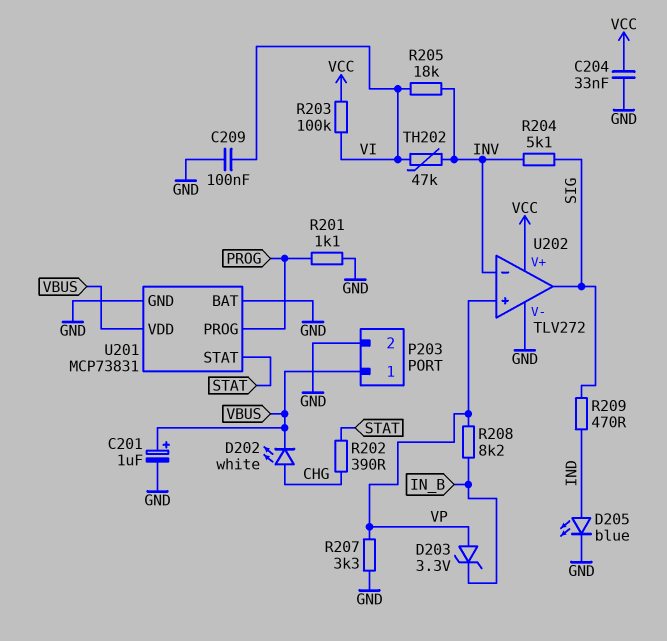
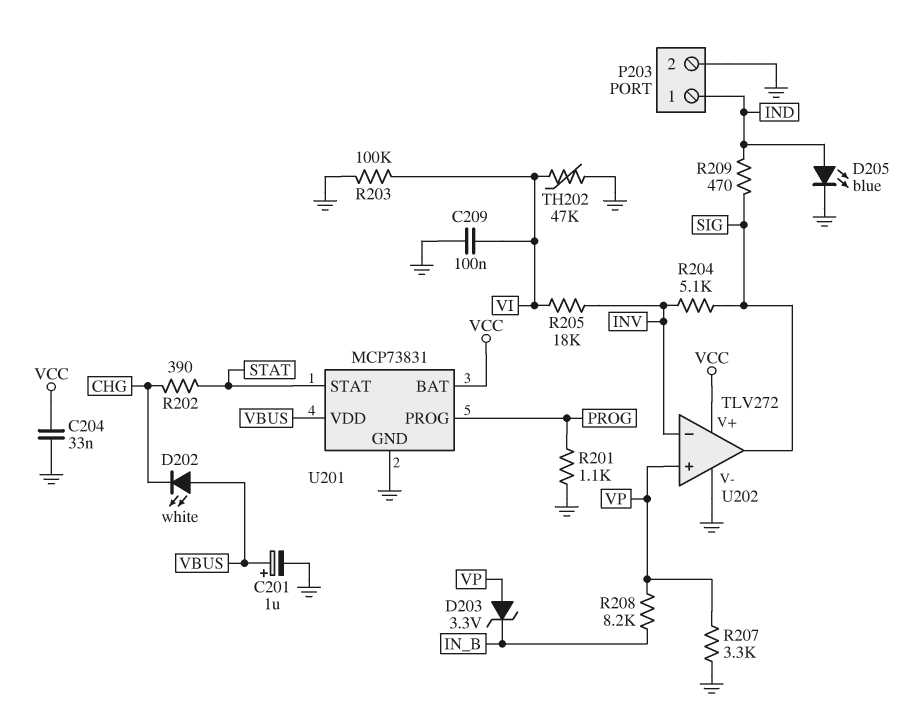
D202: LED white (A CHG, K VBUS) -> LED white (A VBUS, K CHG)
P203 pin 1: VBUS -> IND
R203: 100k (VCC, VI) -> 100k (GND, VI)
TH202: 47k (INV, VI) -> 47k (GND, VI)
U201 pin BAT: GND -> VCC

